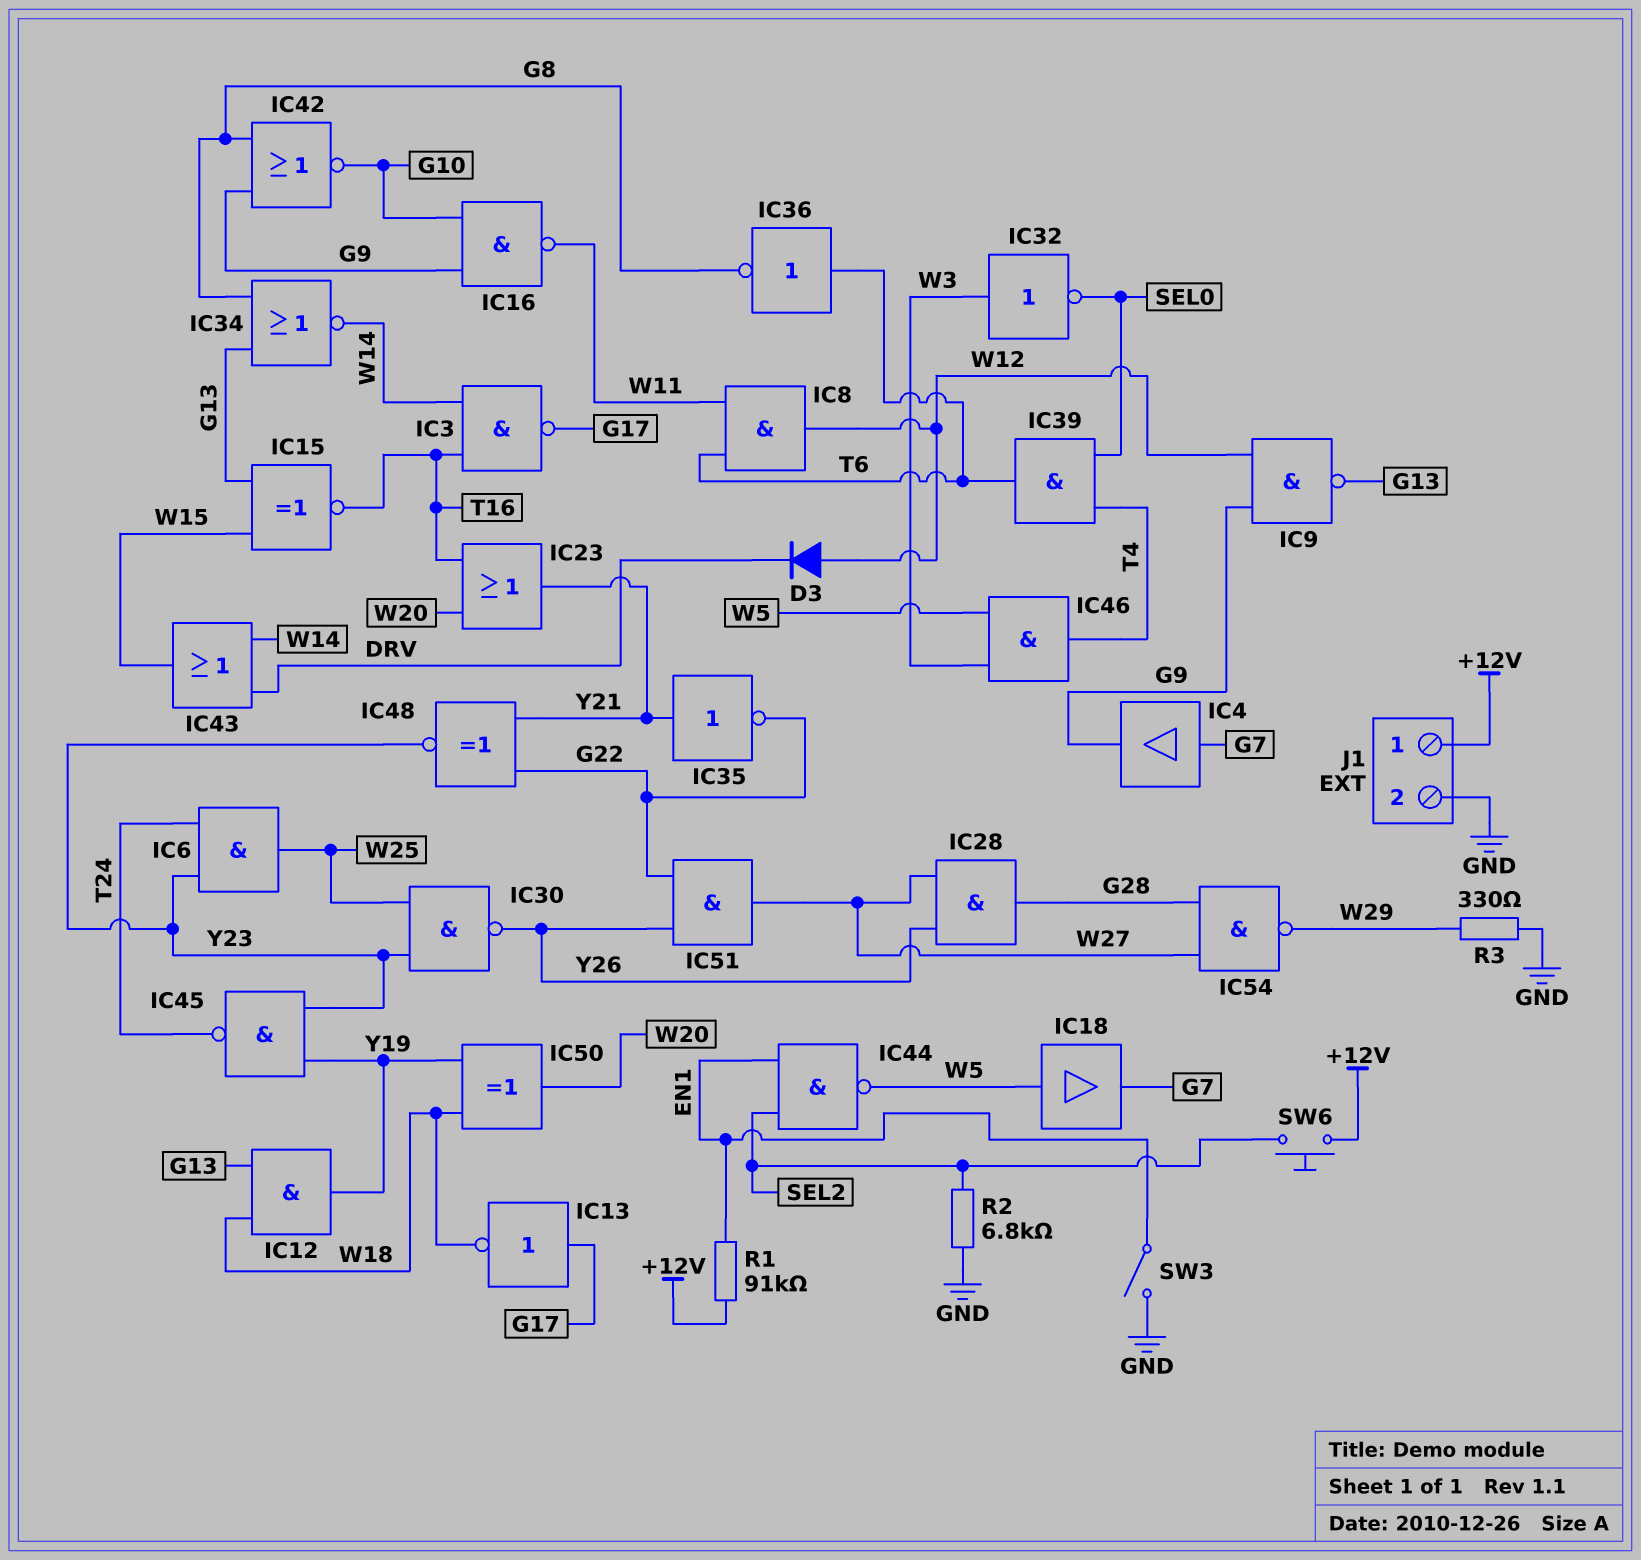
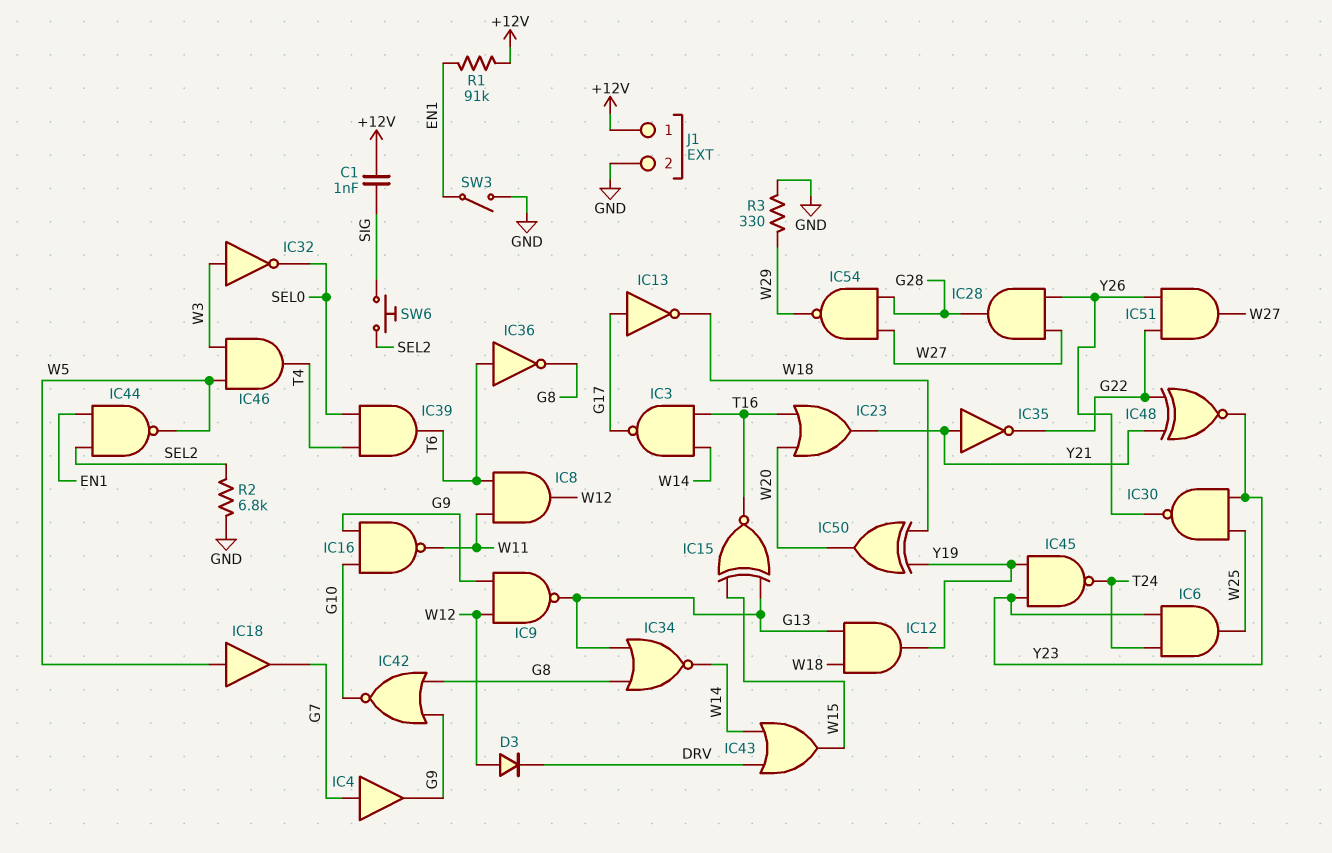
C1: none -> 1nF (+12V, SIG)
SW6: button (+12V, SEL2) -> button (SEL2, SIG)

